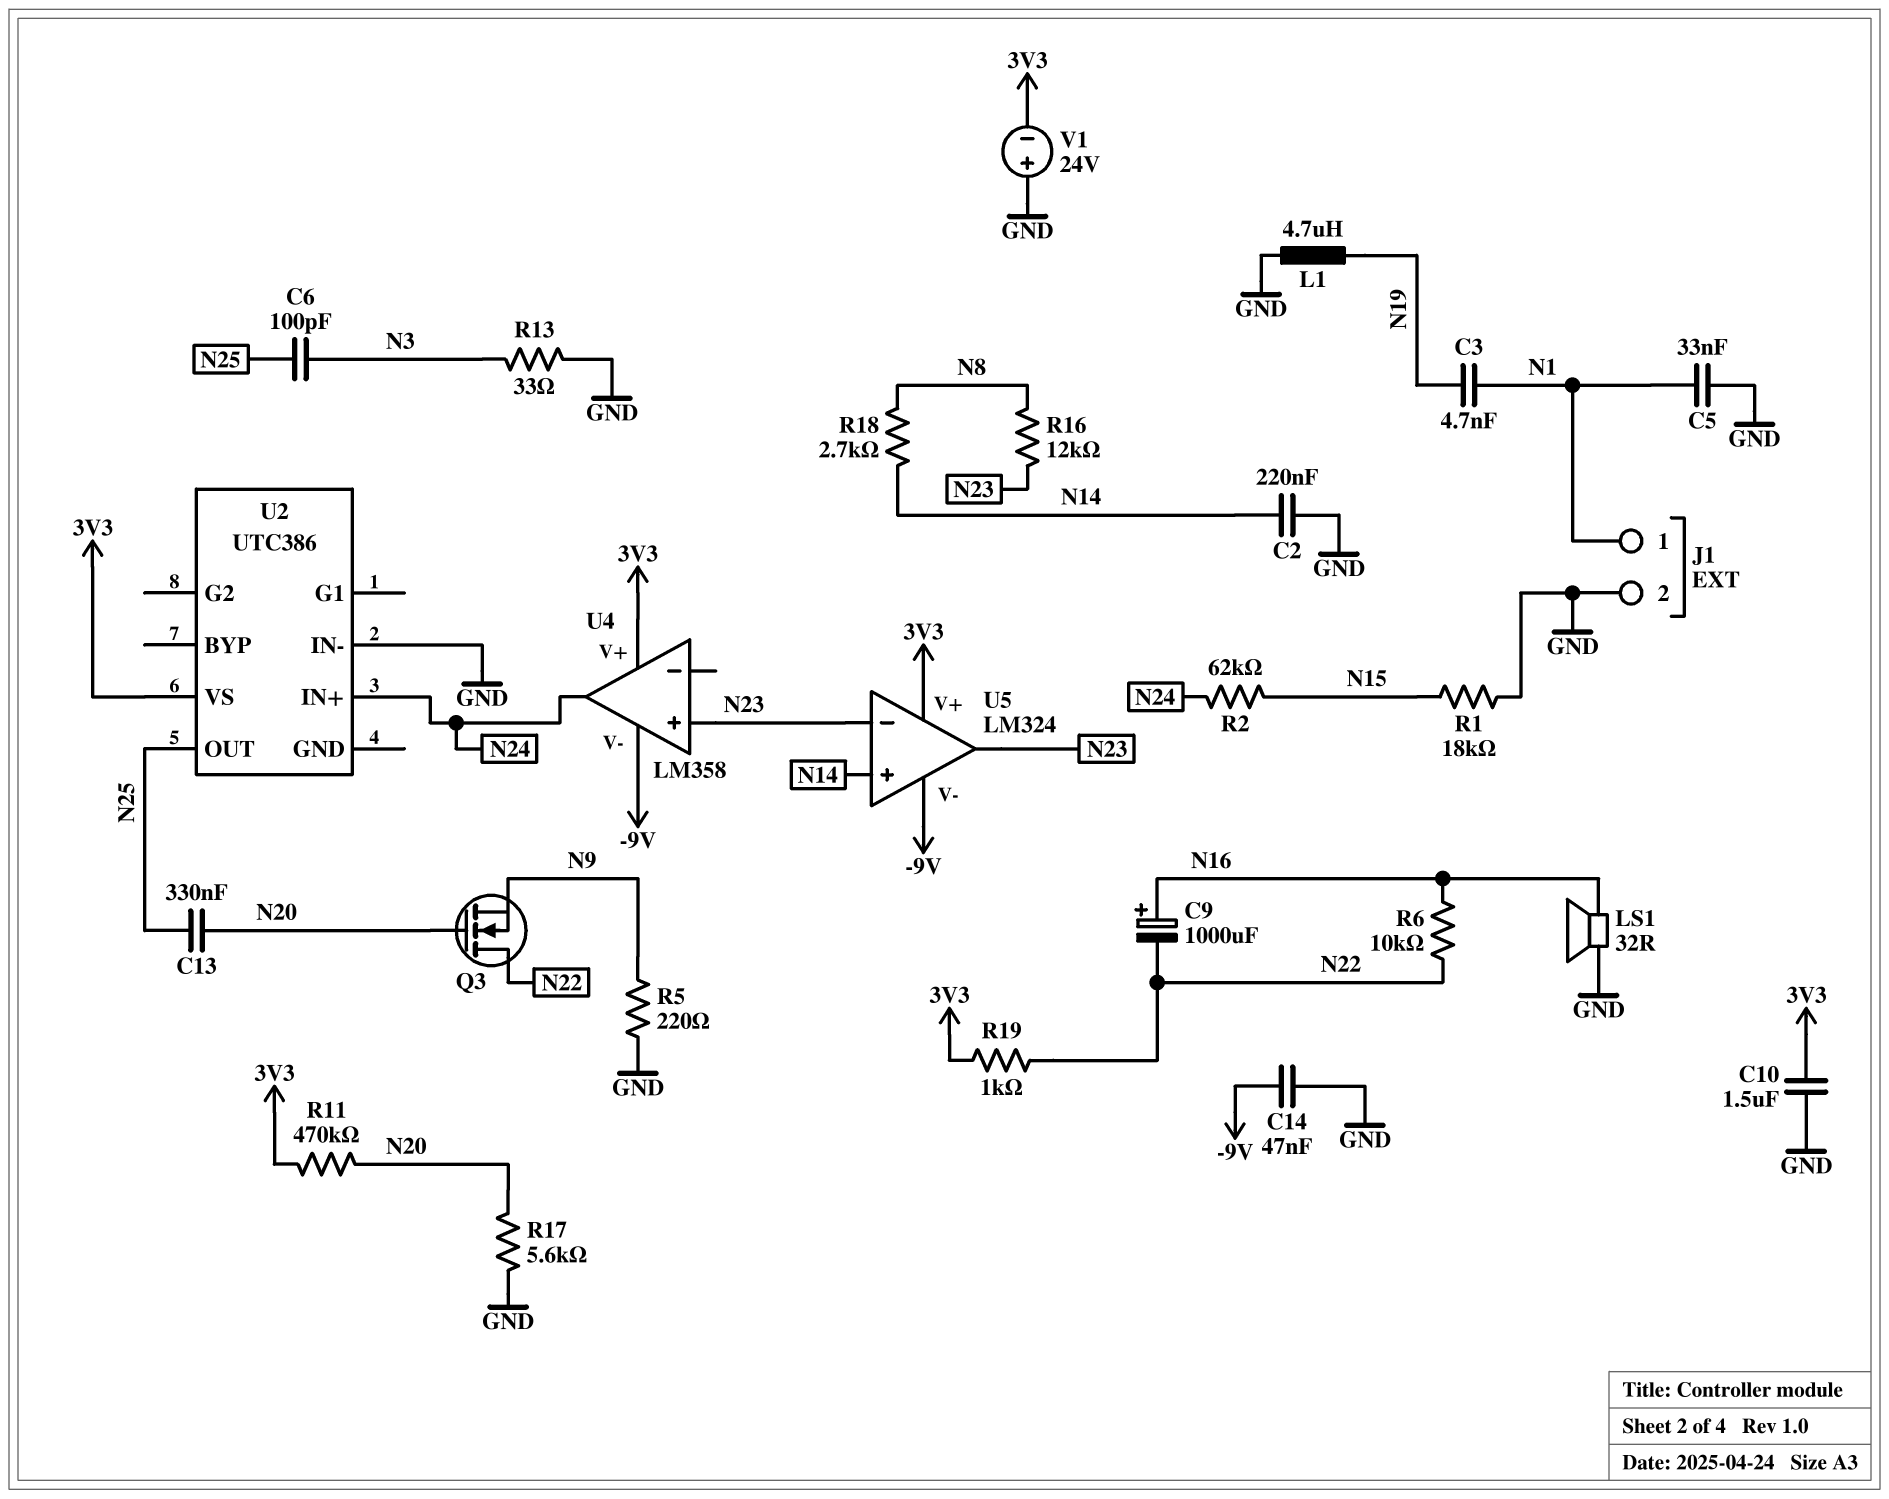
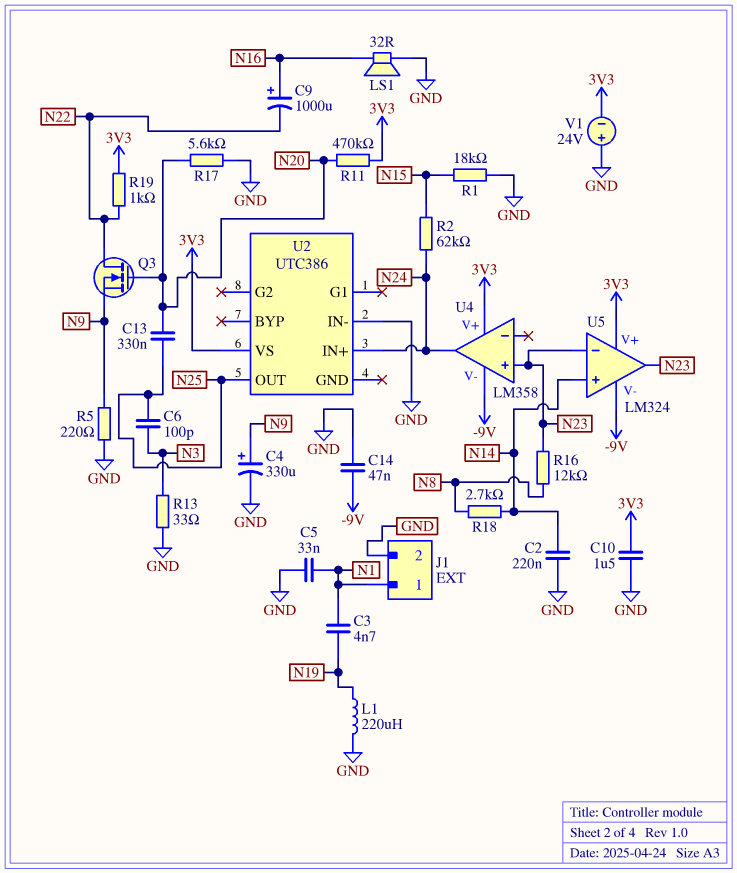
C4: none -> 330uF (plus N9, minus GND)
L1: 4.7uH (GND, N19) -> 220uH (GND, N19)
R6: 10k (N16, N22) -> none

